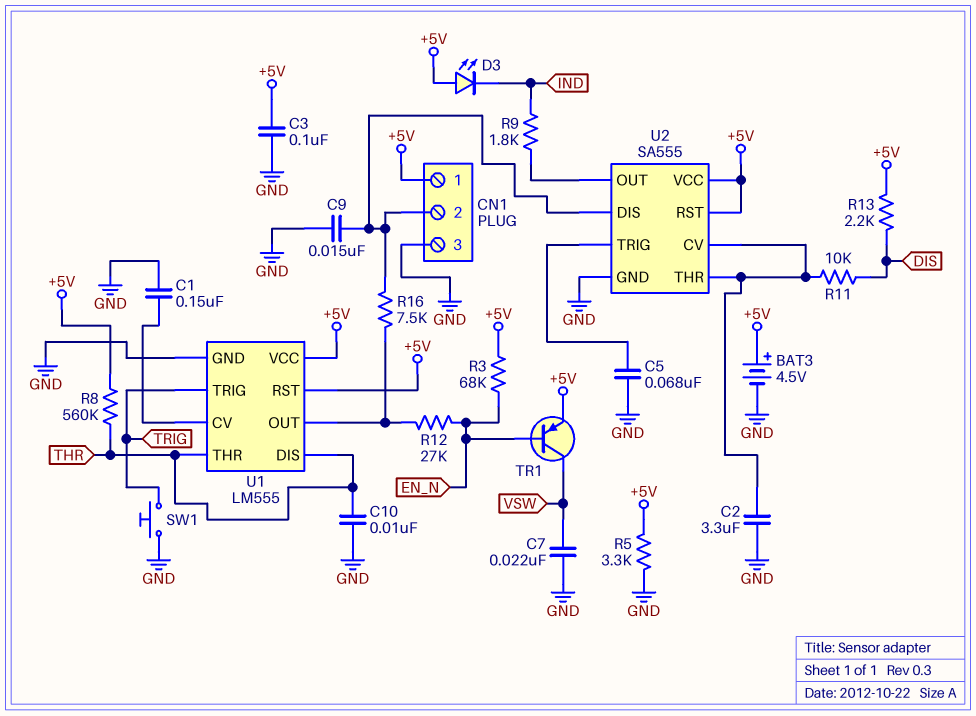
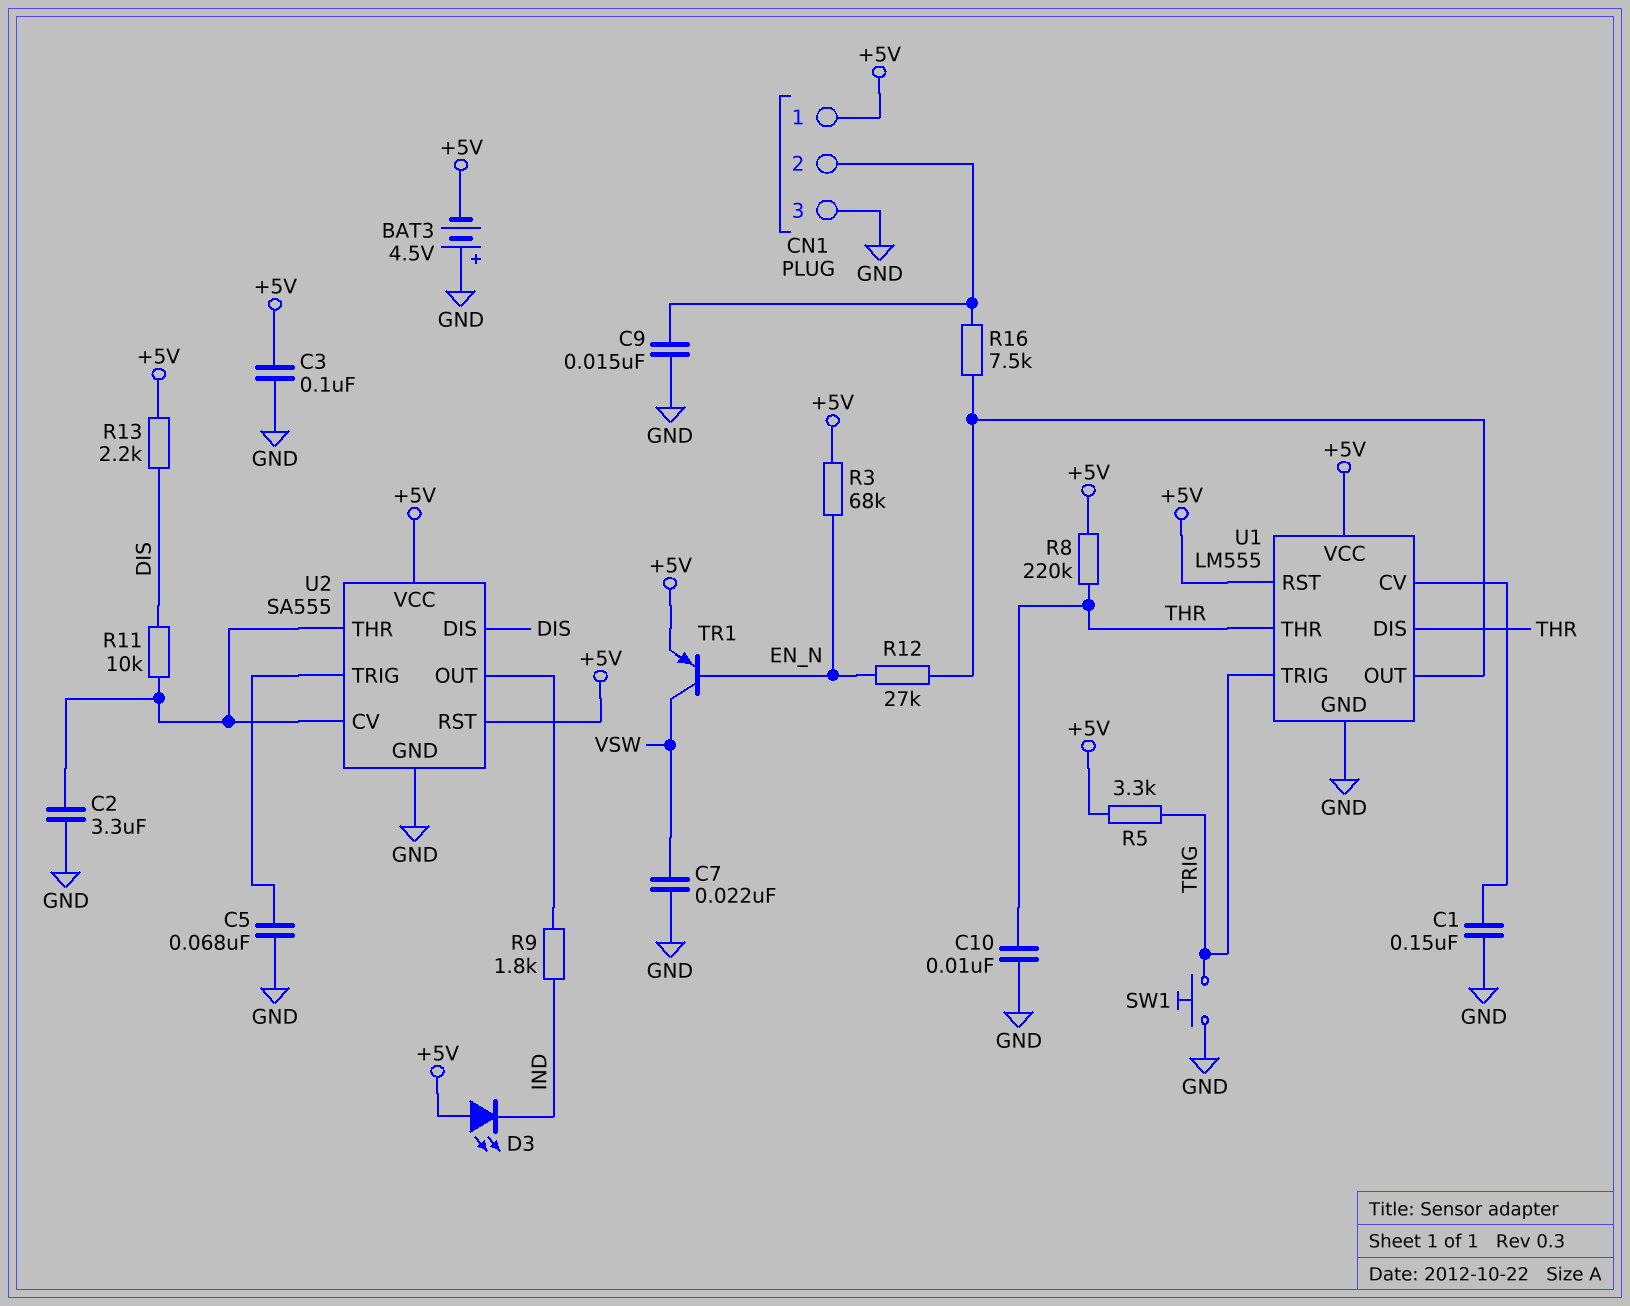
BAT3: 4.5V (plus +5V, minus GND) -> 4.5V (plus GND, minus +5V)
R5: 3.3k (+5V, GND) -> 3.3k (+5V, TRIG)
R8: 560k (+5V, THR) -> 220k (+5V, THR)
U2 pin DIS: CN1/2 -> DIS

